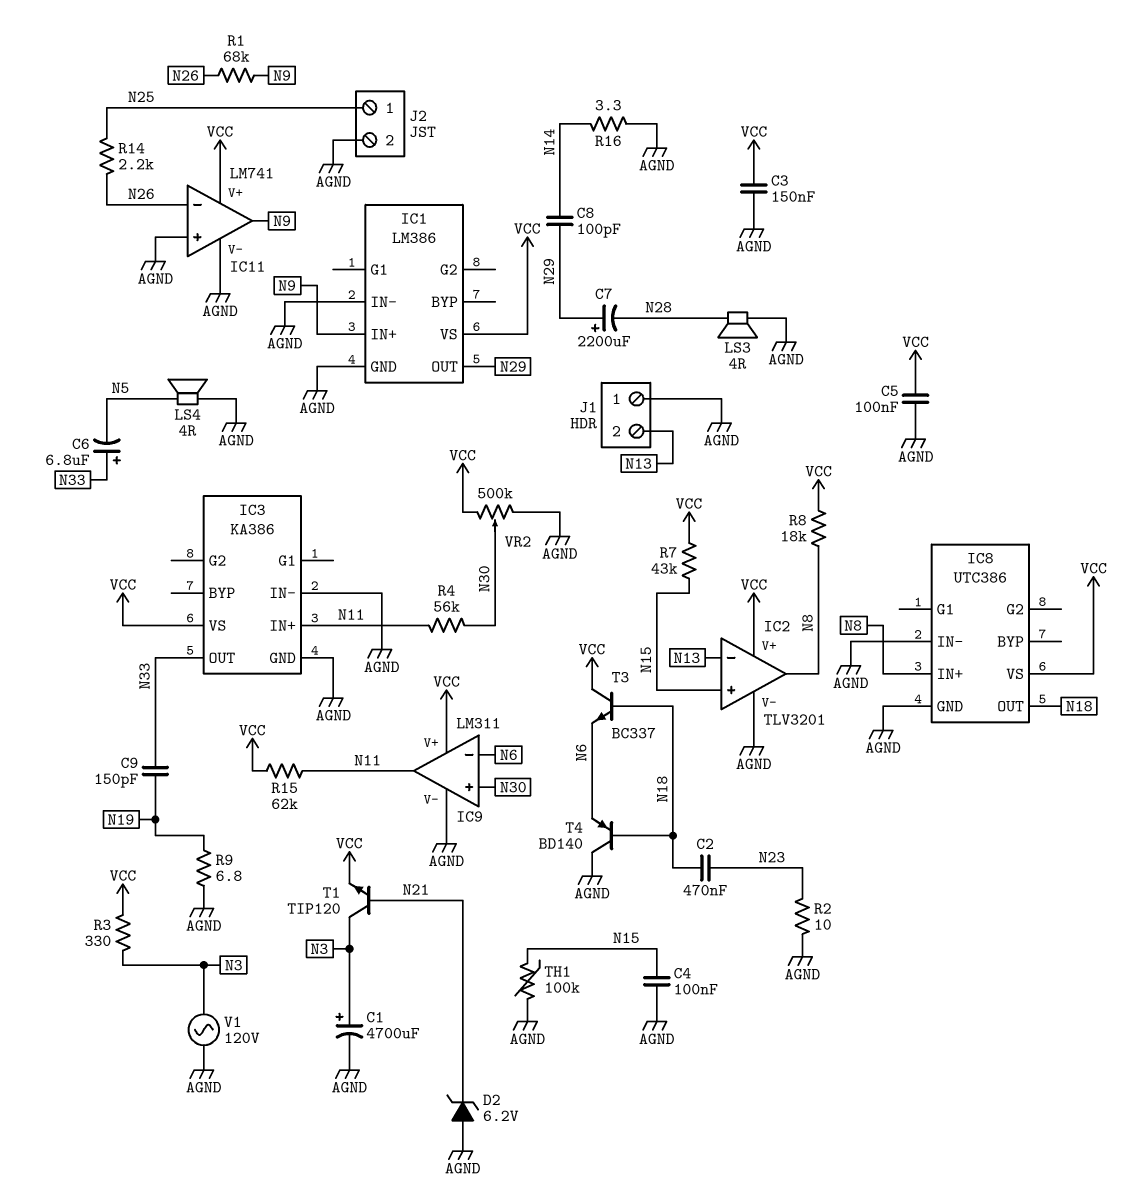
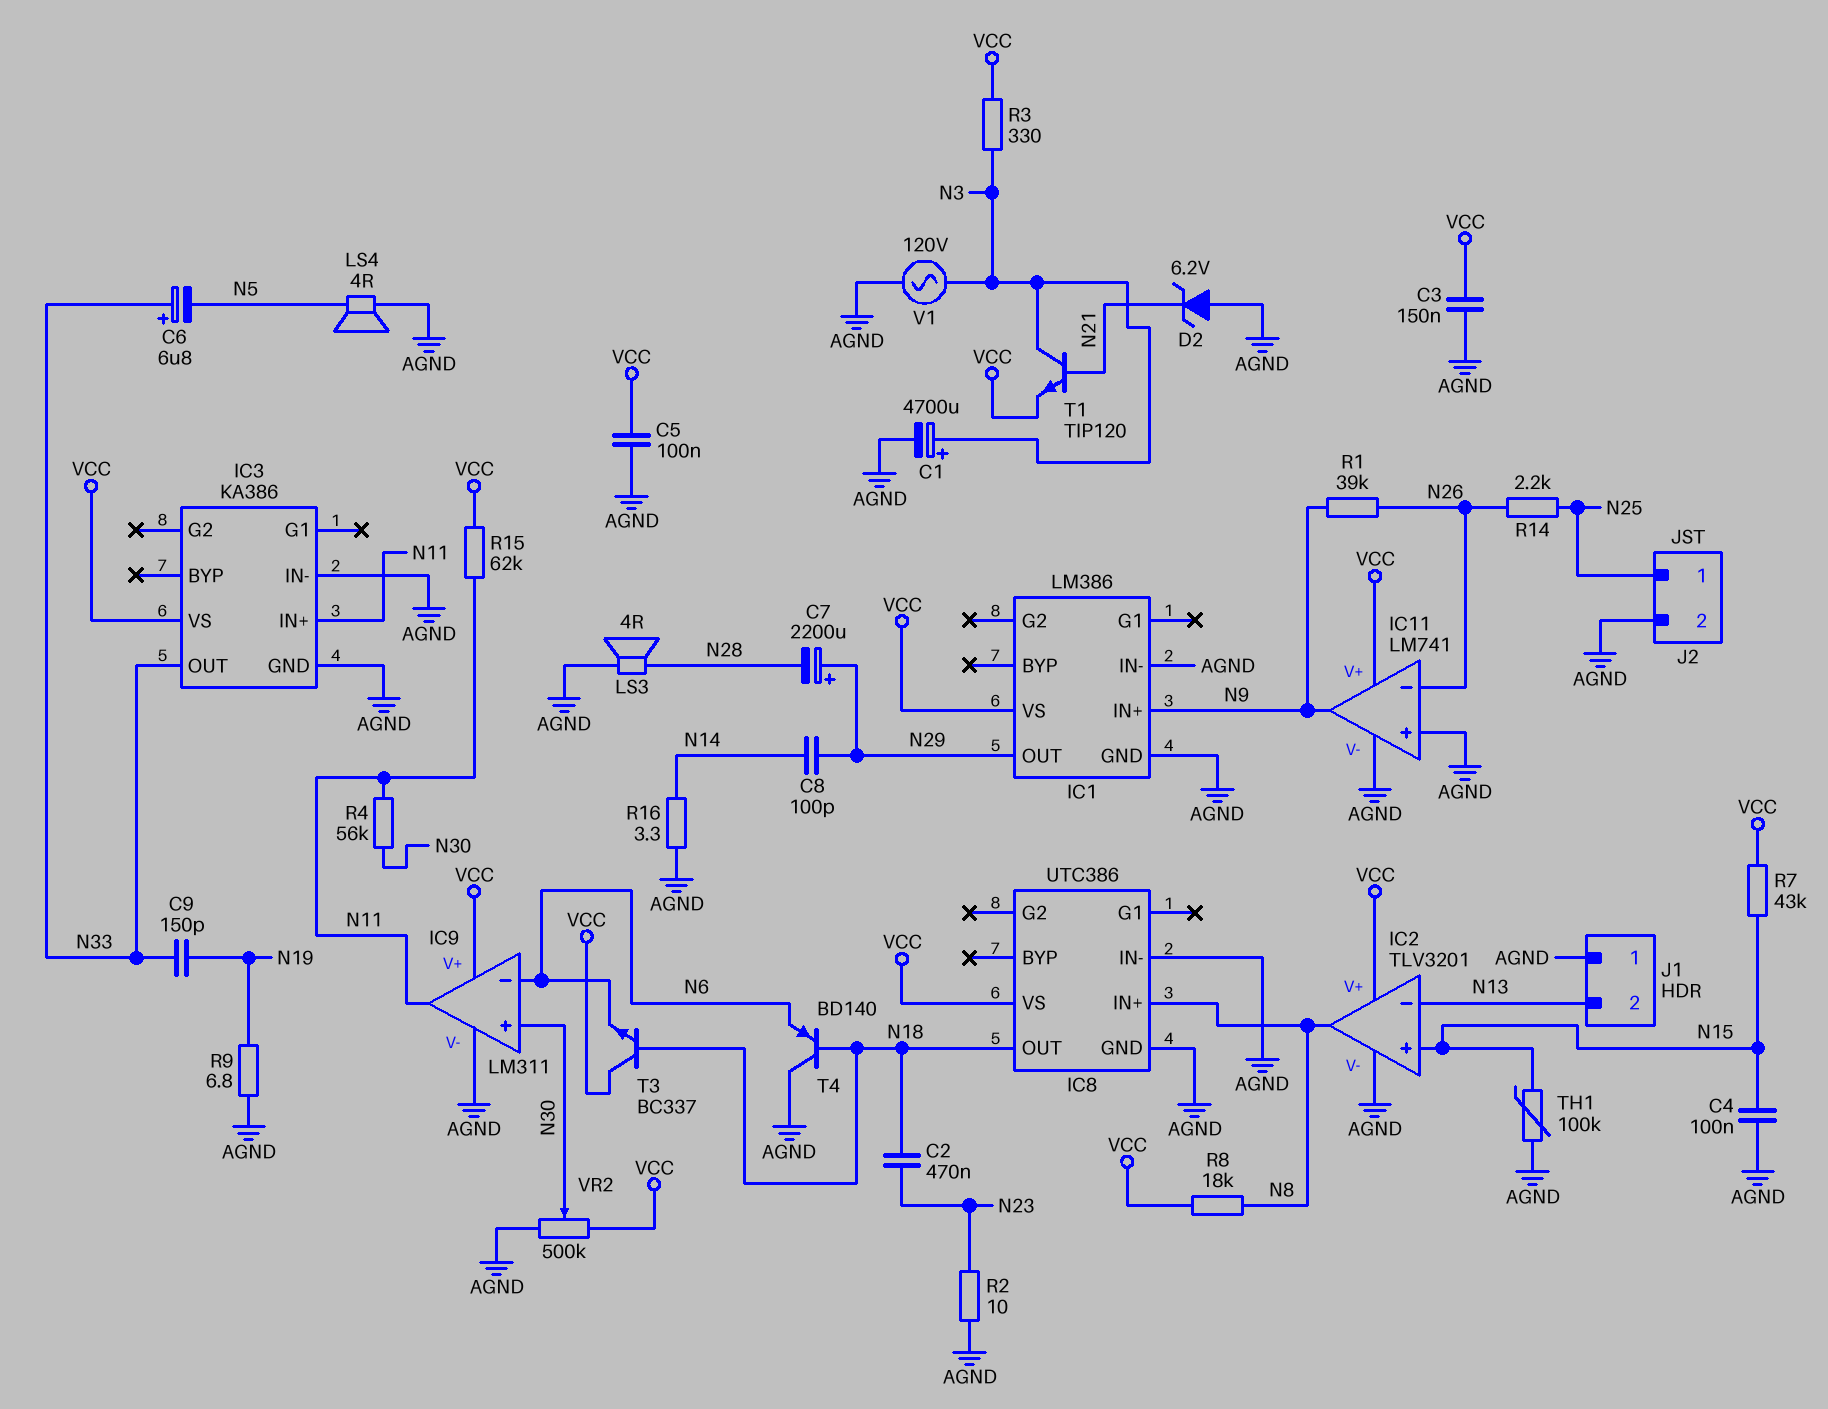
R1: 68k (N9, N26) -> 39k (N9, N26)

